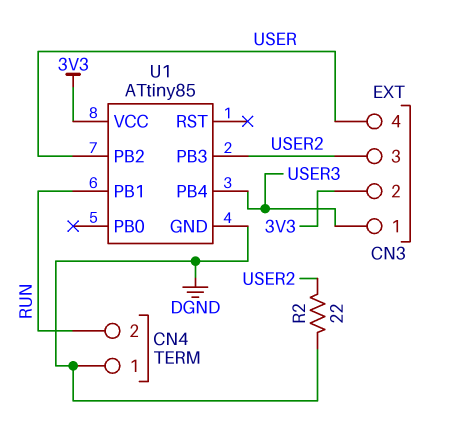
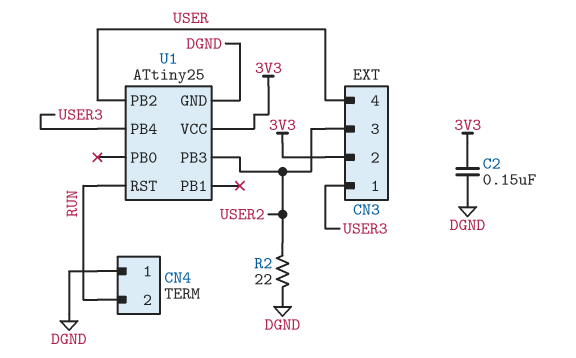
C2: none -> 150nF (3V3, DGND)
U1: ATtiny85 -> ATtiny25
U1 pin PB1: RUN -> none
U1 pin RST: none -> RUN

